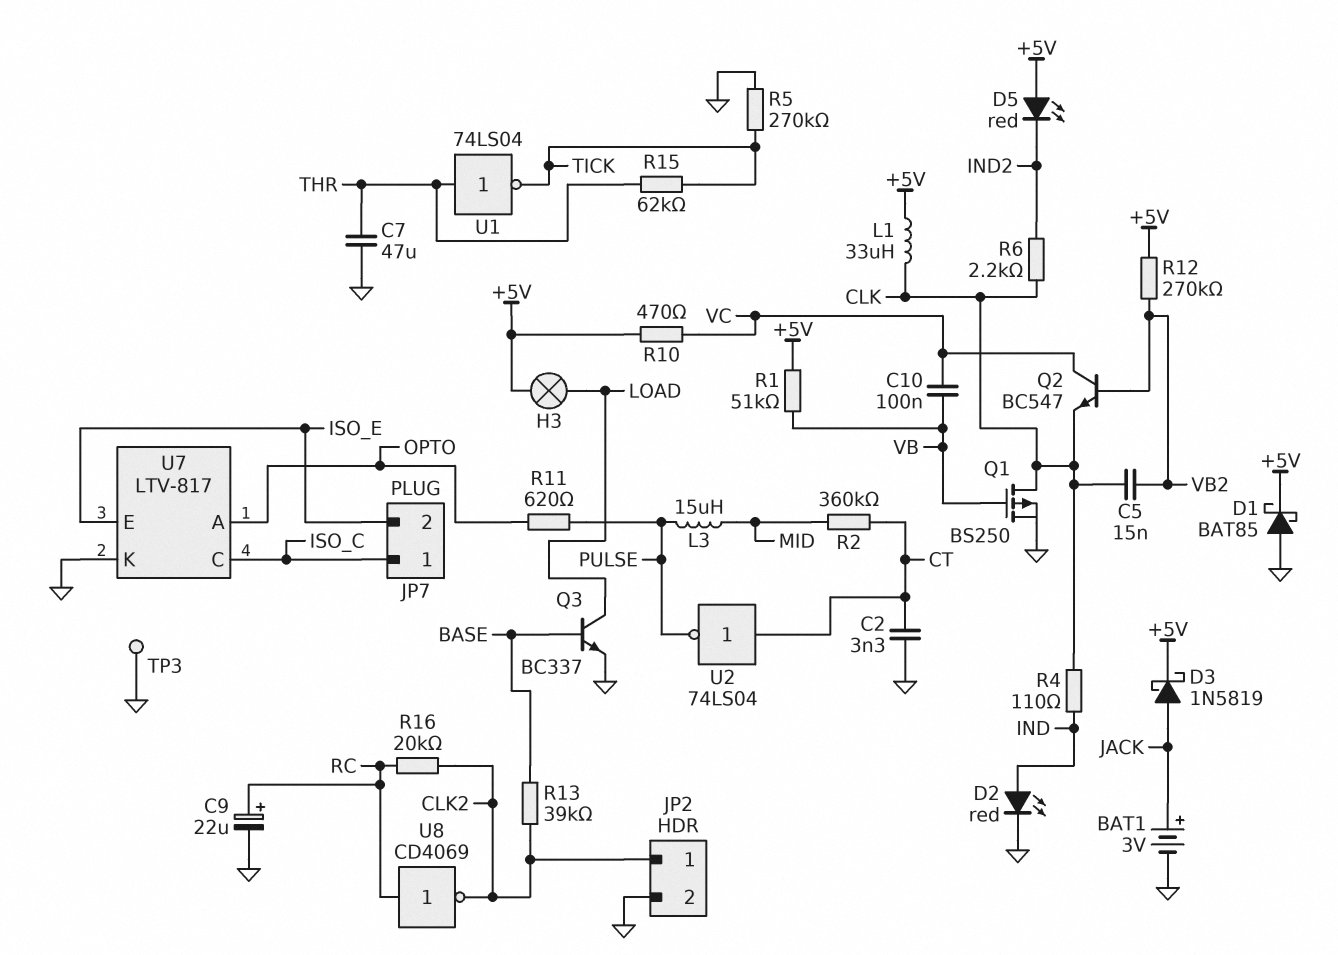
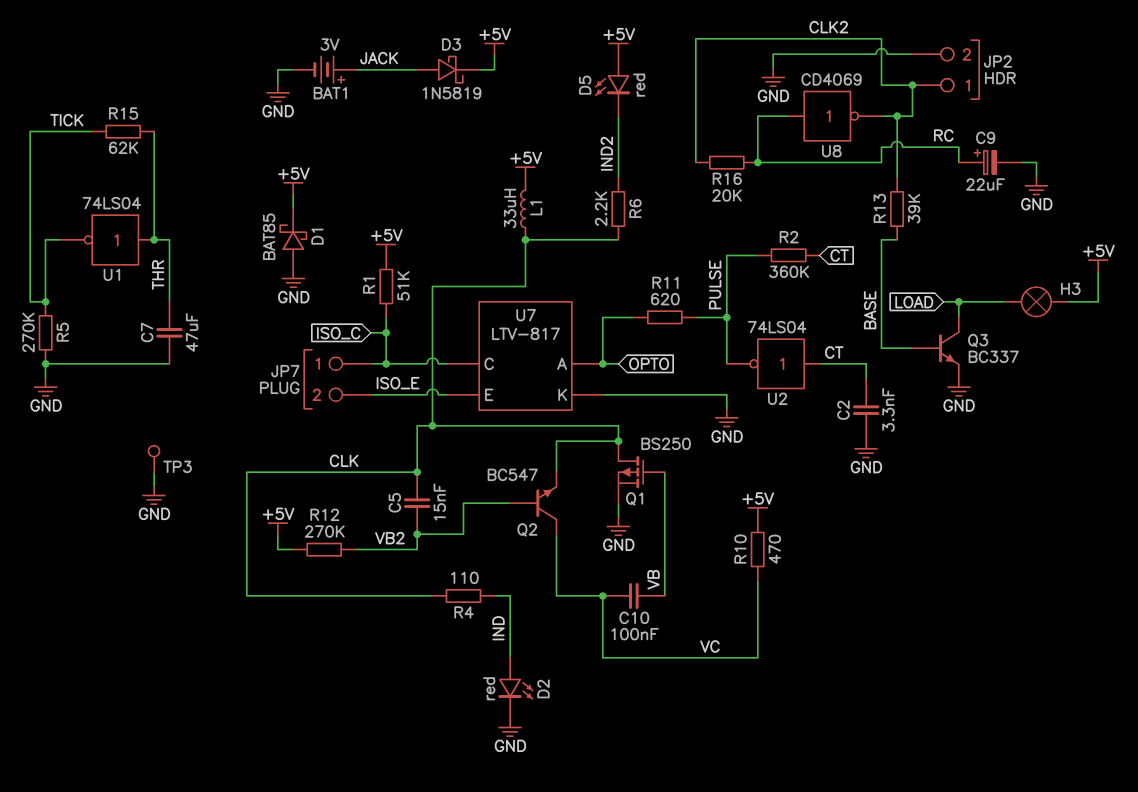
L3: 15uH (MID, PULSE) -> none
R1: 51k (+5V, VB) -> 51k (+5V, ISO_C)
R2: 360k (CT, MID) -> 360k (CT, PULSE)

